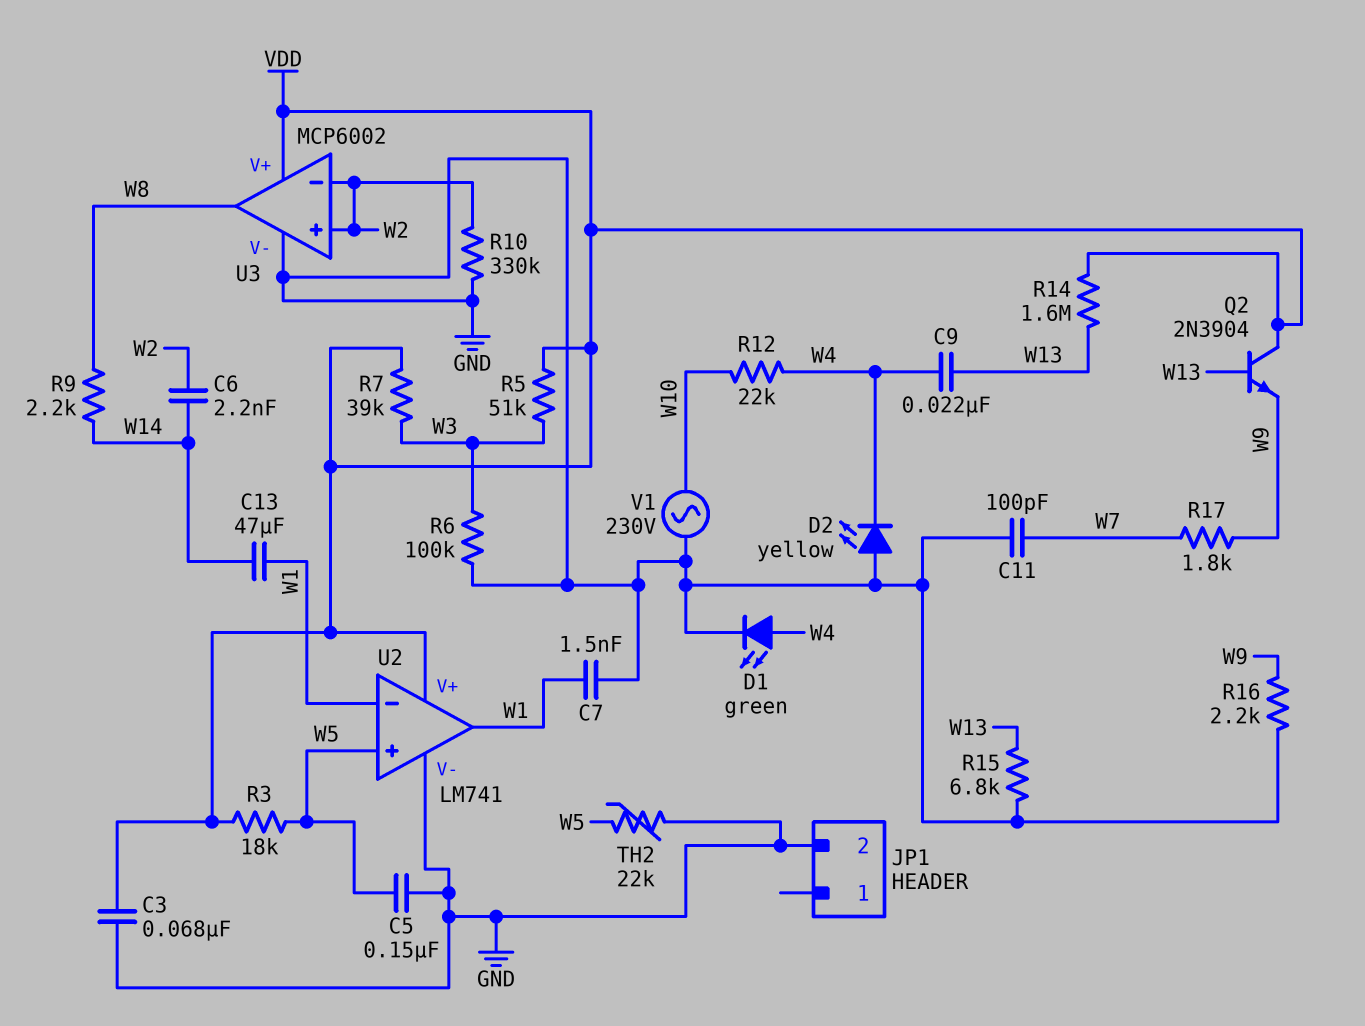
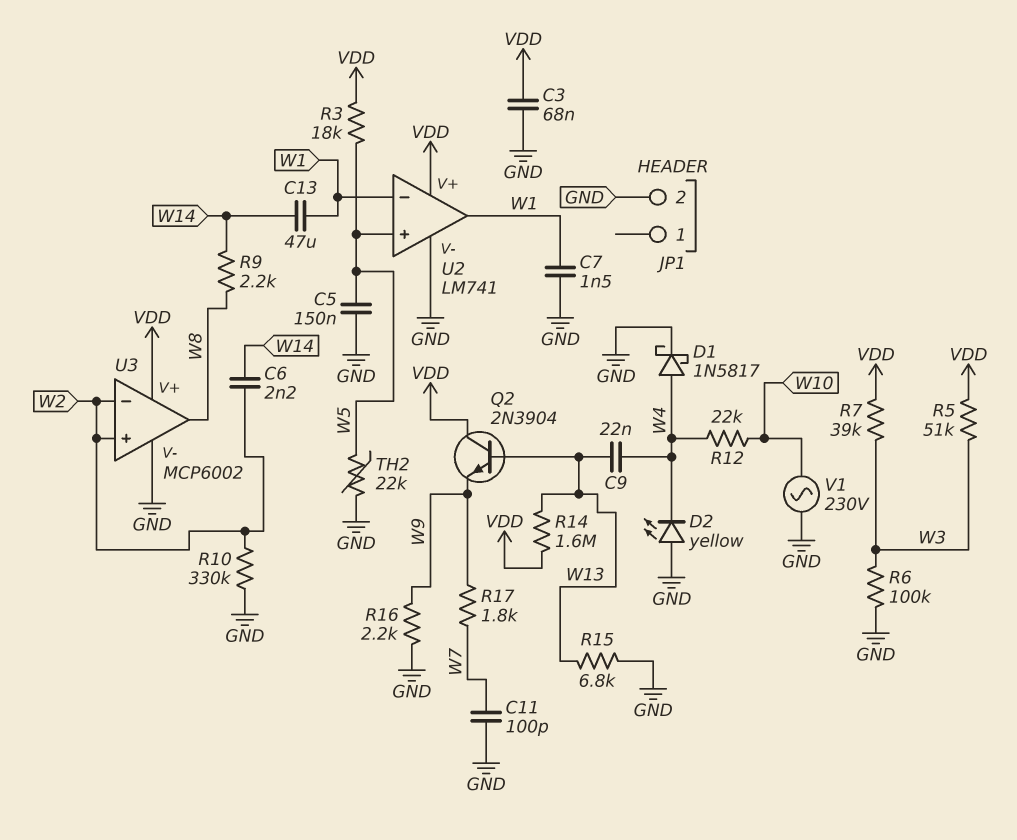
D1: LED green (A W4, K GND) -> schottky 1N5817 (A W4, K GND)

